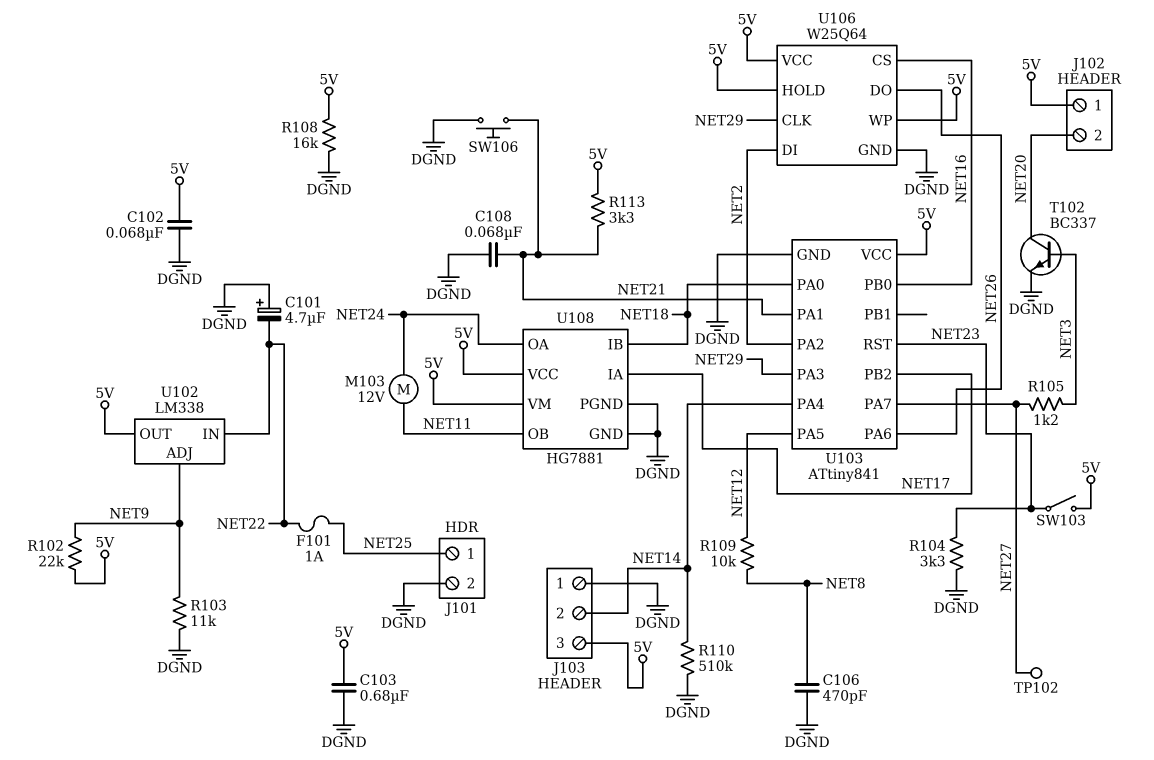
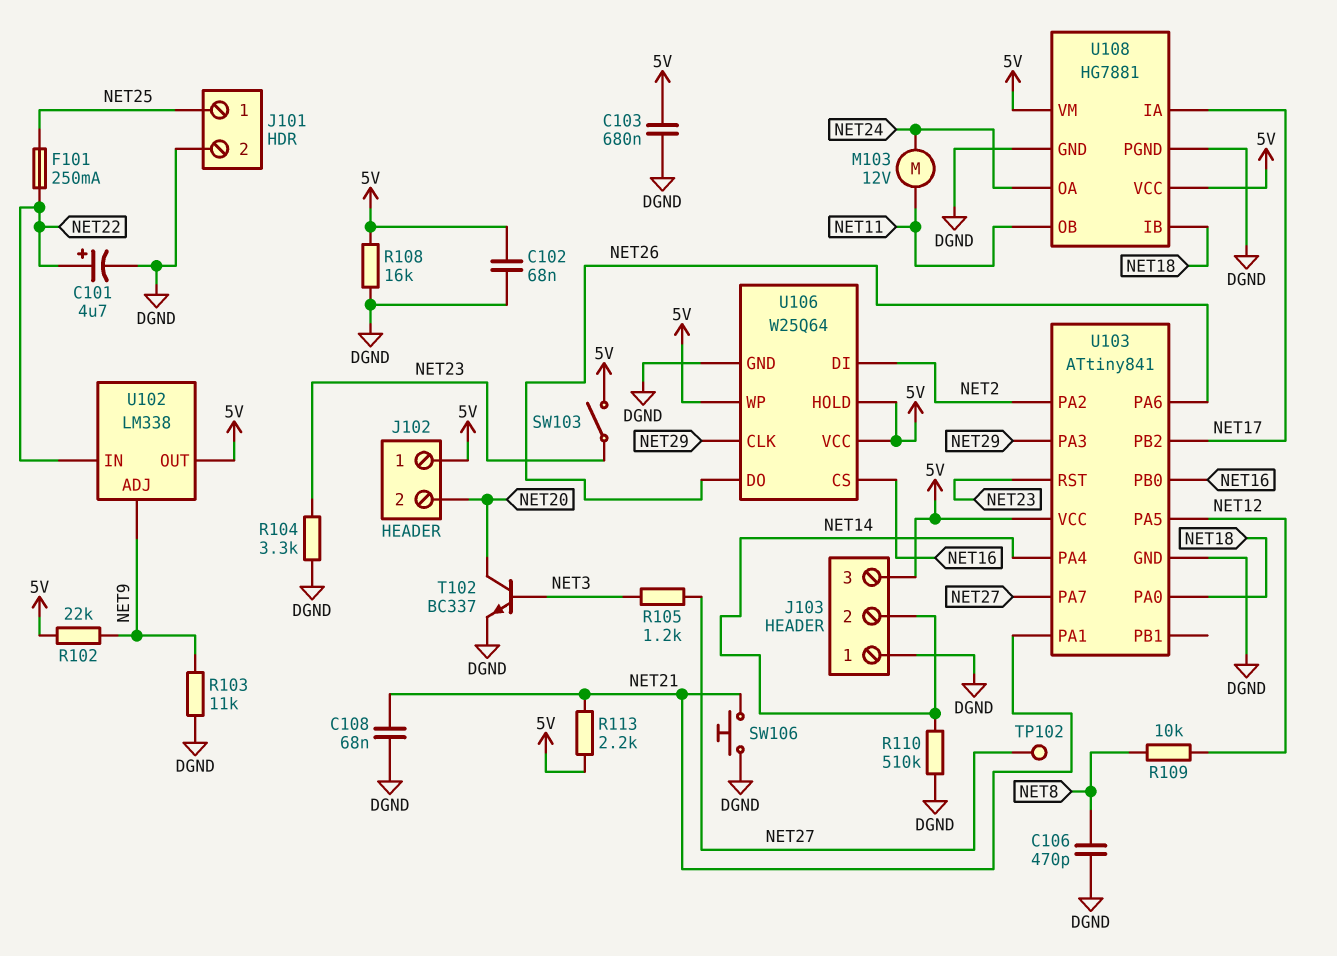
C101: 4.7uF (plus DGND, minus NET22) -> 4.7uF (plus NET22, minus DGND)
F101: 1A (NET22, NET25) -> 250mA (NET22, NET25)
R113: 3.3k (5V, NET21) -> 2.2k (5V, NET21)

